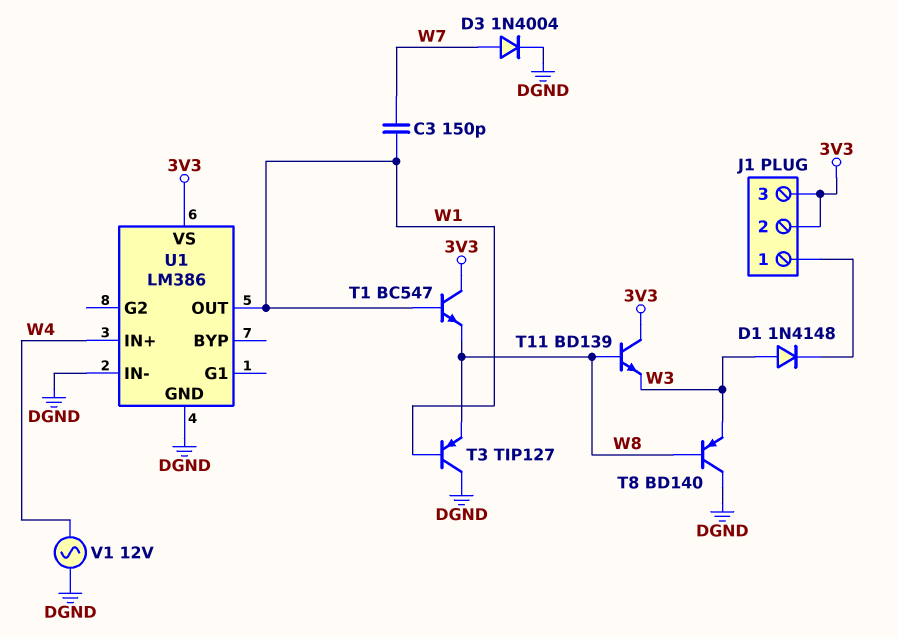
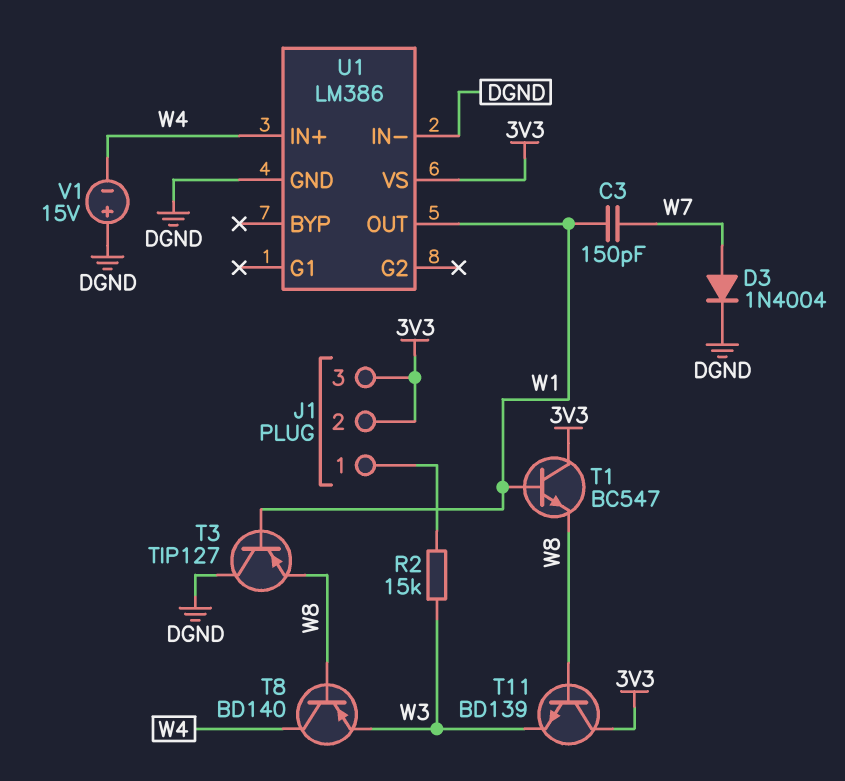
D1: diode 1N4148 (A W3, K J1/1) -> none
R2: none -> 15k (J1/1, W3)
T8: PNP BD140 (B W8, C DGND, E W3) -> PNP BD140 (B W8, C W4, E W3)
V1: AC 12V (DGND, W4) -> 15V (plus DGND, minus W4)

